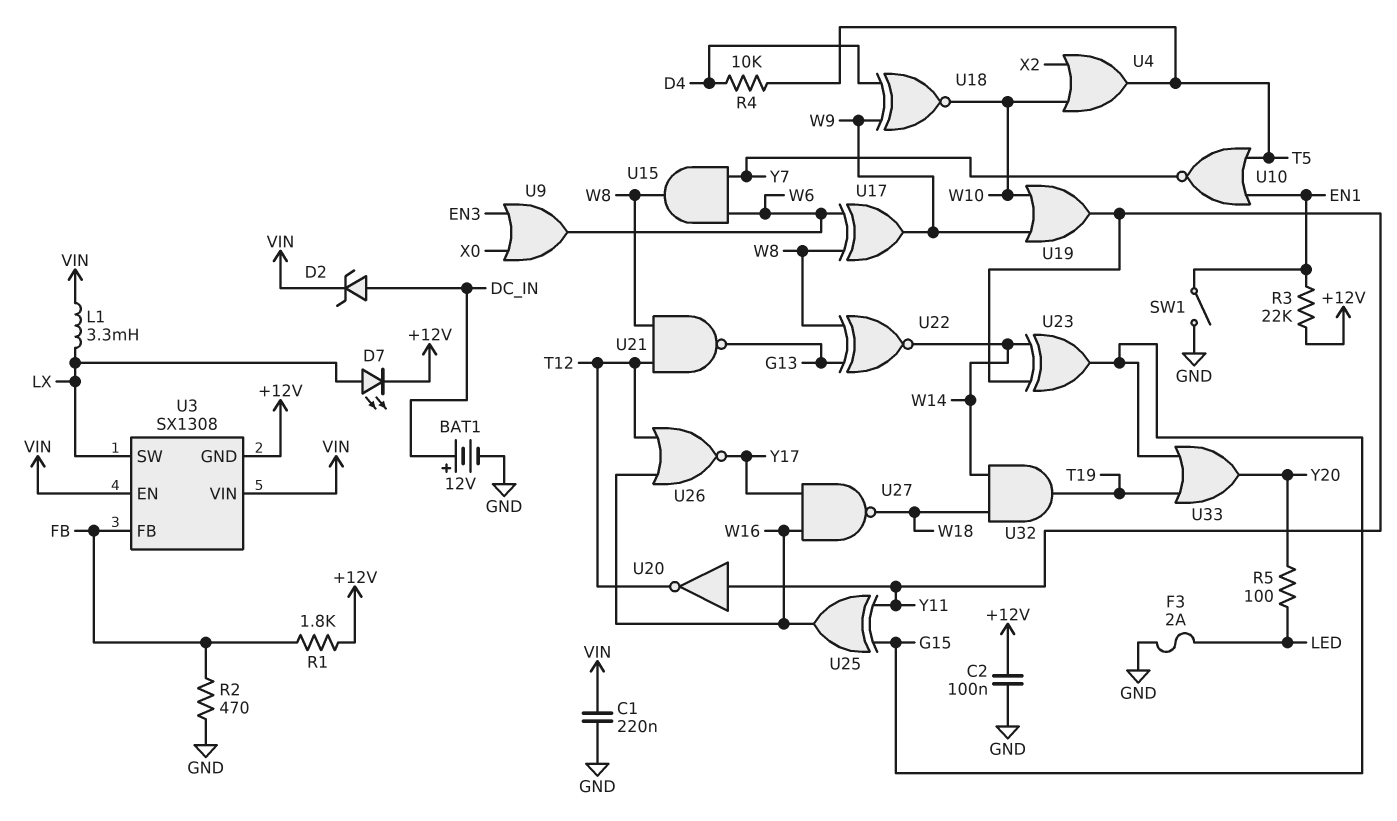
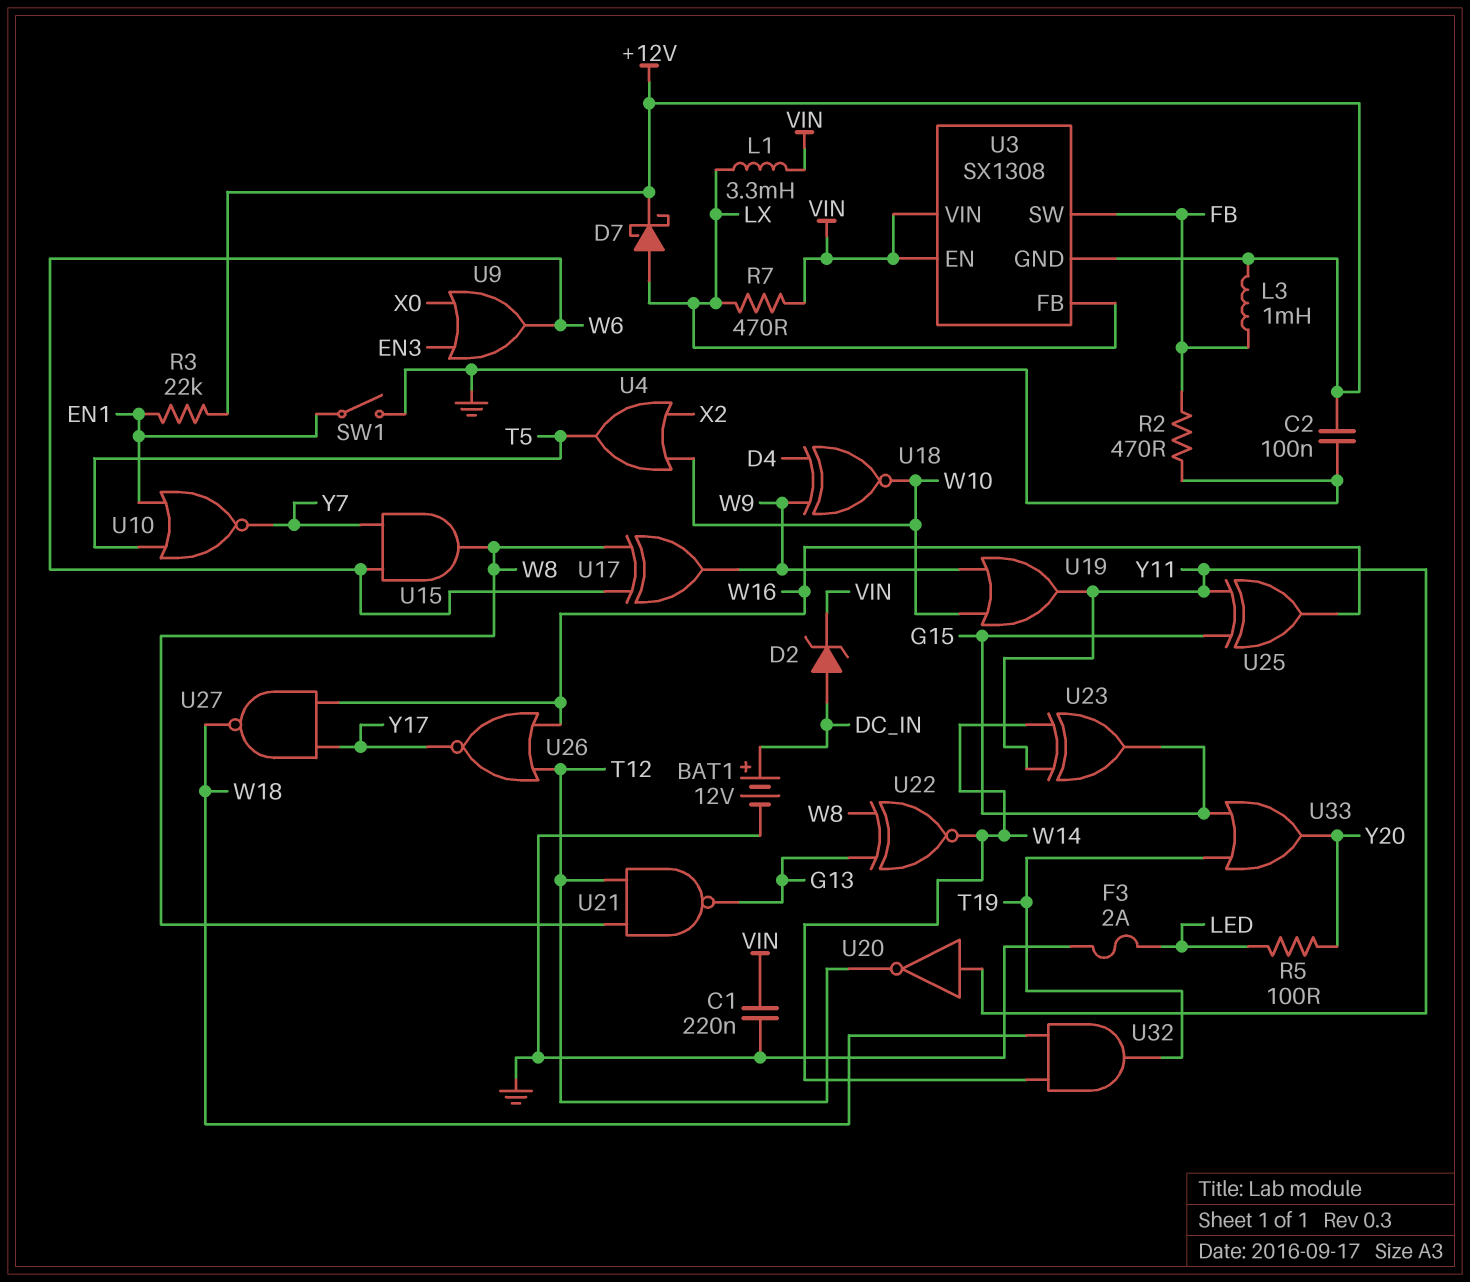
D7: LED (A LX, K +12V) -> schottky (A LX, K +12V)
L3: none -> 1mH (+12V, FB)
R1: 1.8k (+12V, FB) -> none
R4: 10k (D4, T5) -> none
R7: none -> 470 (LX, VIN)
U3 pin FB: FB -> LX
U3 pin SW: LX -> FB

